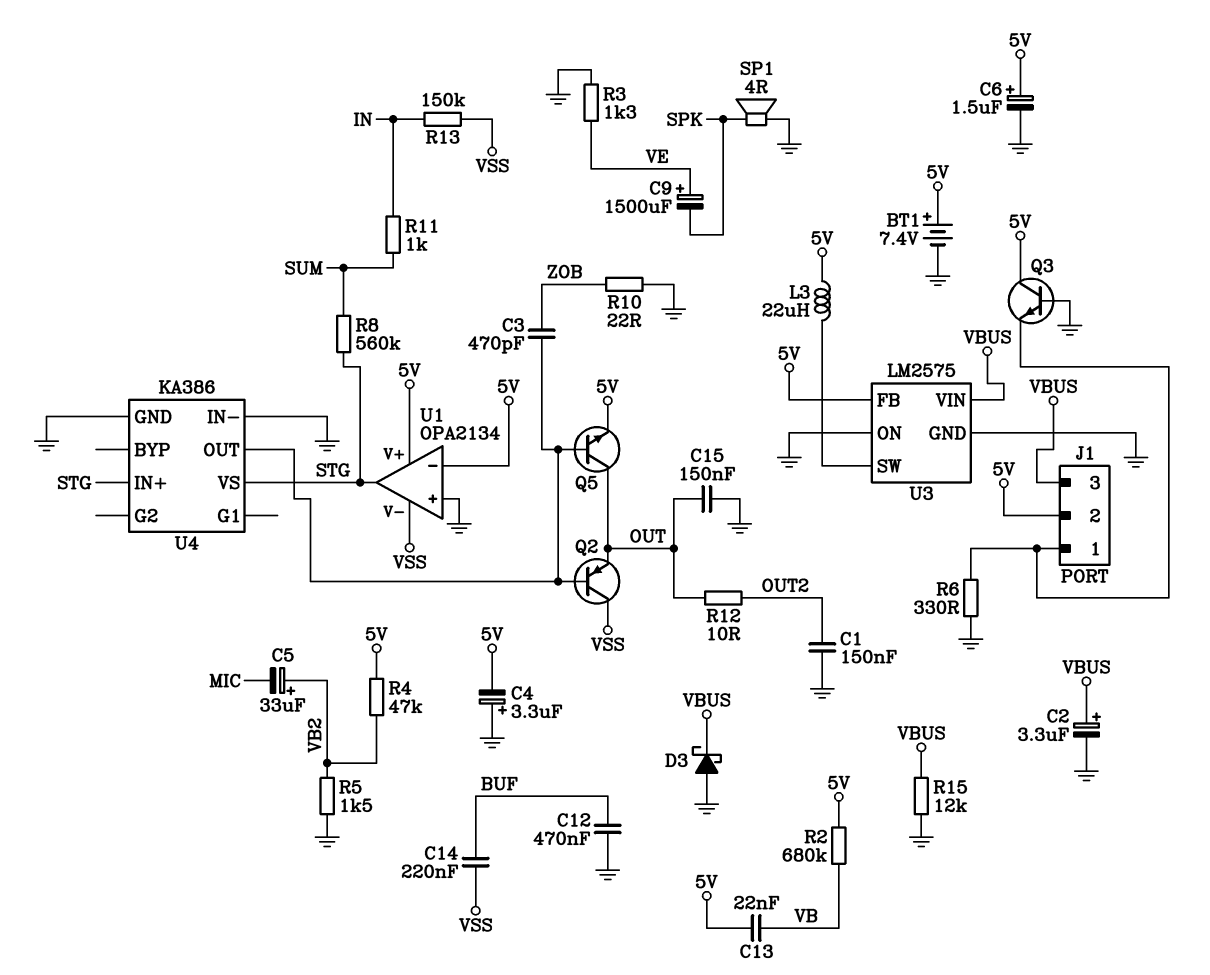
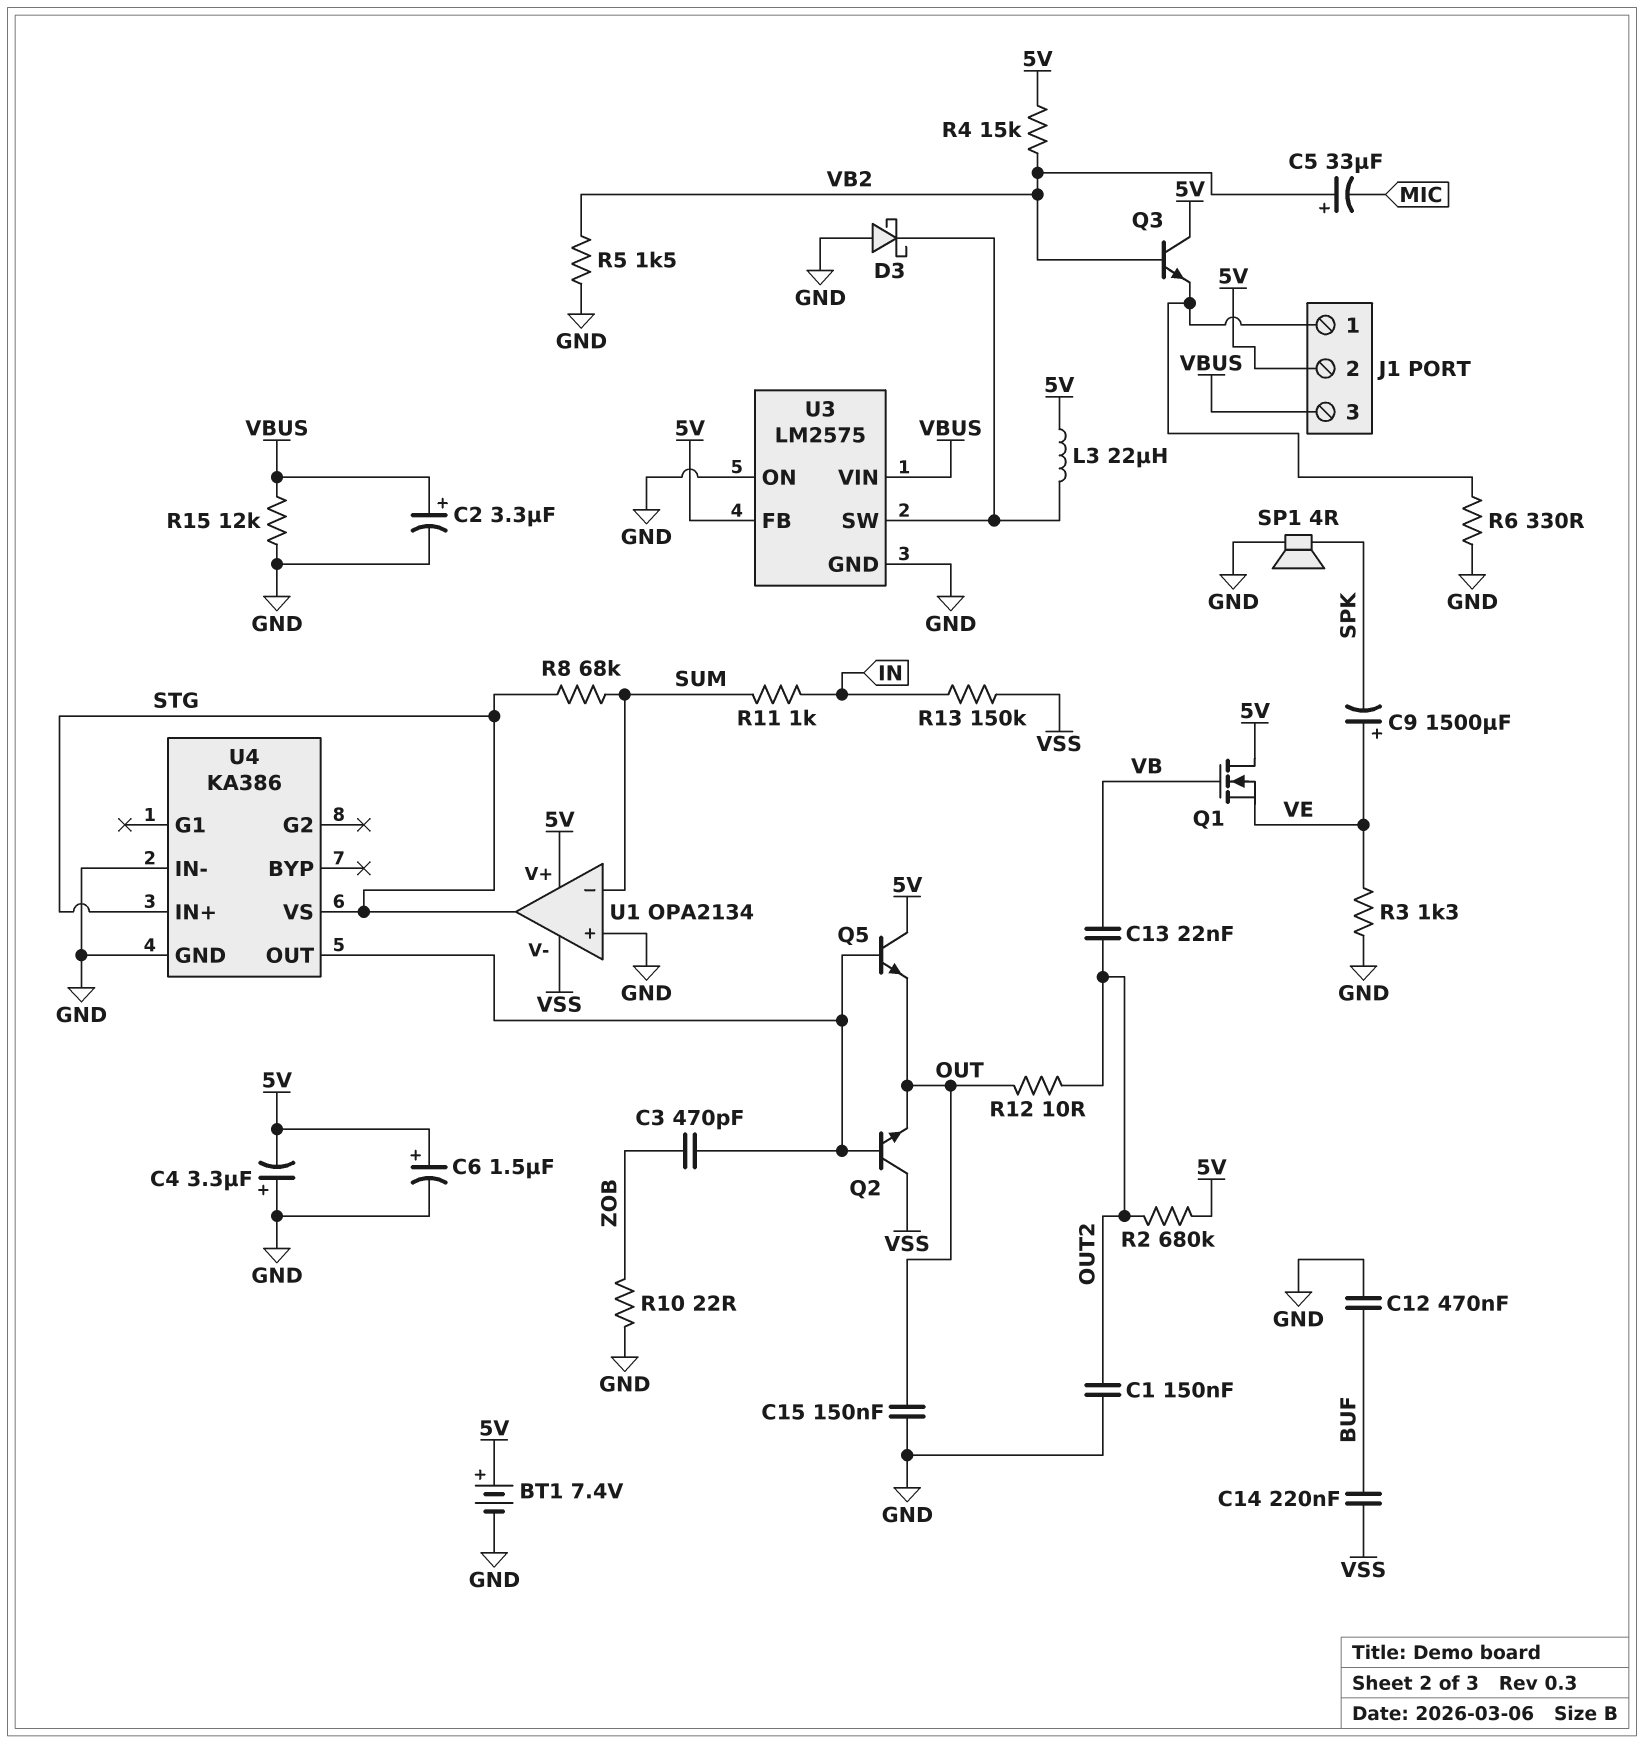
C13: 22nF (5V, VB) -> 22nF (OUT2, VB)
D3: schottky (A GND, K VBUS) -> schottky (A GND, K U3/SW)
Q1: none -> NMOS (G VB, D 5V, S VE)
Q2: PNP (B U4/OUT, C VSS, E OUT) -> NPN (B U4/OUT, C VSS, E OUT)
Q3: NPN (B GND, C 5V, E J1/1) -> NPN (B VB2, C 5V, E J1/1)
Q5: NPN (B U4/OUT, C OUT, E 5V) -> NPN (B U4/OUT, C 5V, E OUT)
R2: 680k (5V, VB) -> 680k (5V, OUT2)
R4: 47k (5V, VB2) -> 15k (5V, VB2)
R8: 560k (STG, SUM) -> 68k (STG, SUM)
U1 pin in-: 5V -> SUM

